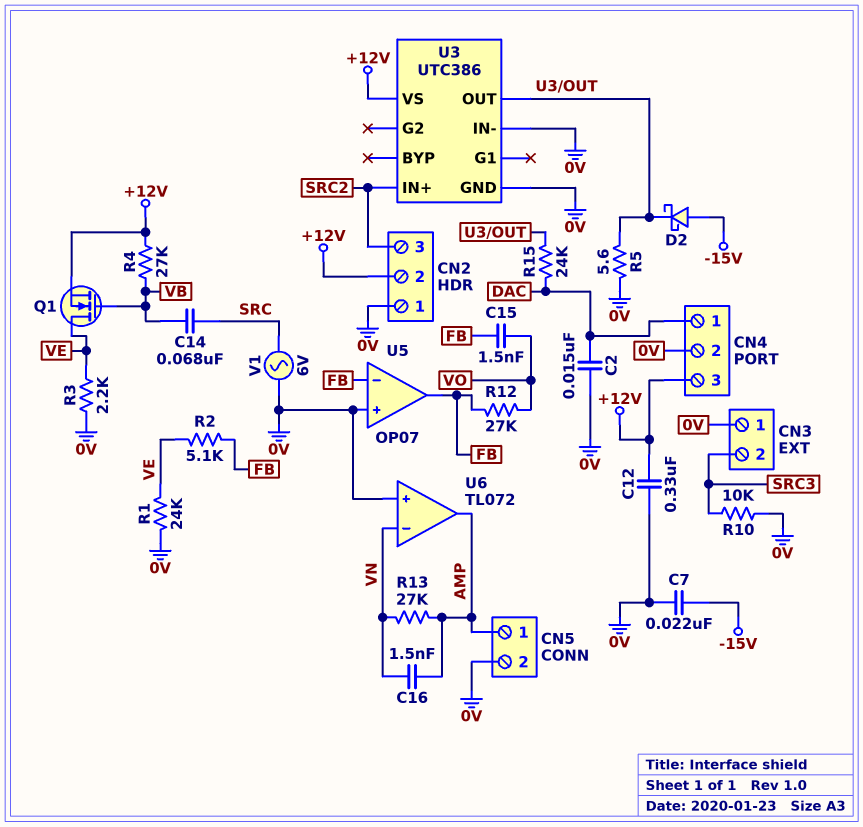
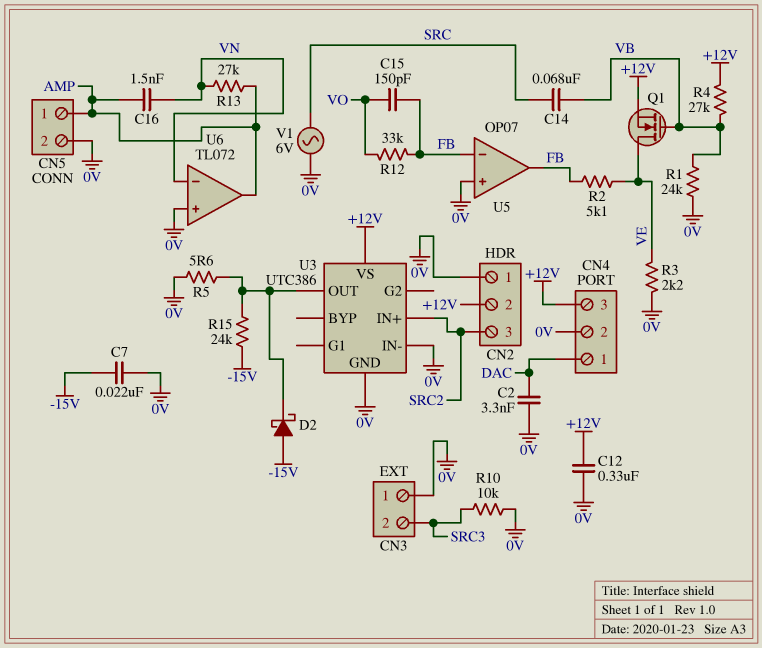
C2: 15nF (0V, DAC) -> 3.3nF (0V, DAC)
C15: 1.5nF (FB, VO) -> 150pF (FB, VO)
R1: 24k (0V, VE) -> 24k (0V, VB)
R12: 27k (FB, VO) -> 33k (FB, VO)
R15: 24k (DAC, U3/OUT) -> 24k (-15V, U3/OUT)

